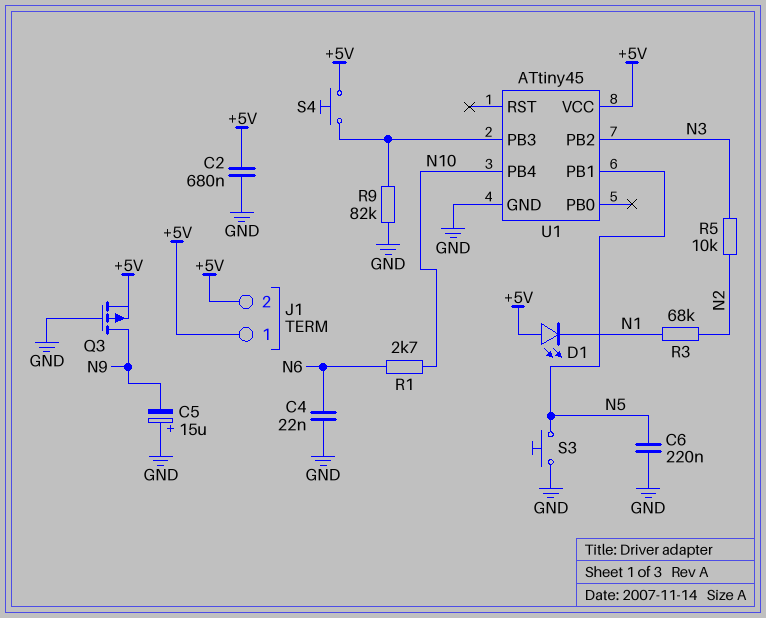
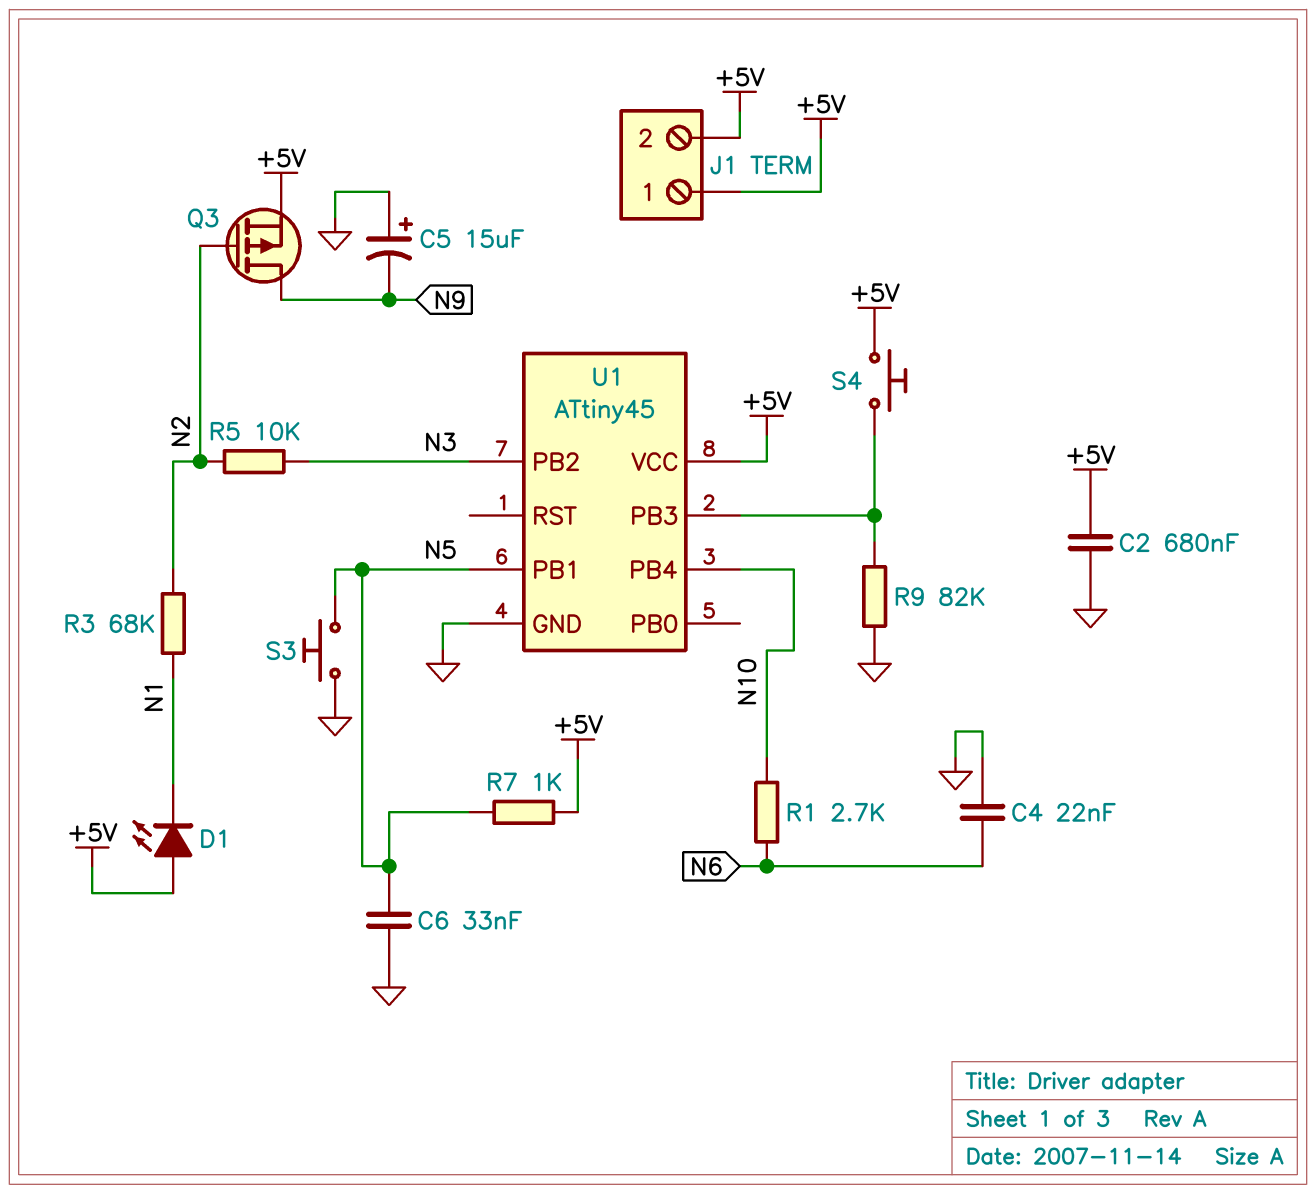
C6: 220nF (GND, N5) -> 33nF (GND, N5)
Q3: PMOS (G GND, D N9, S +5V) -> PMOS (G N2, D N9, S +5V)
R7: none -> 1k (+5V, N5)

